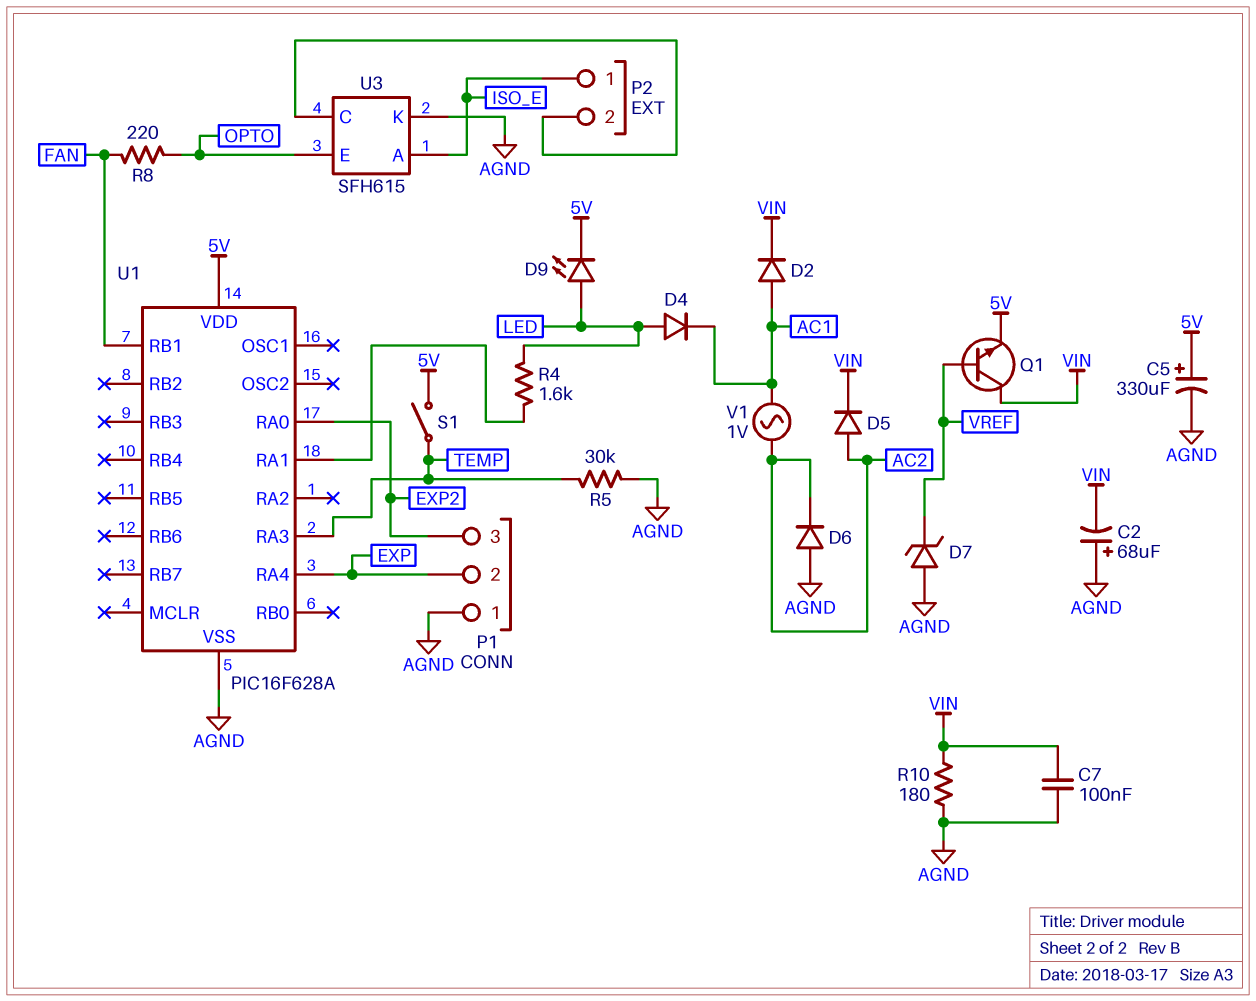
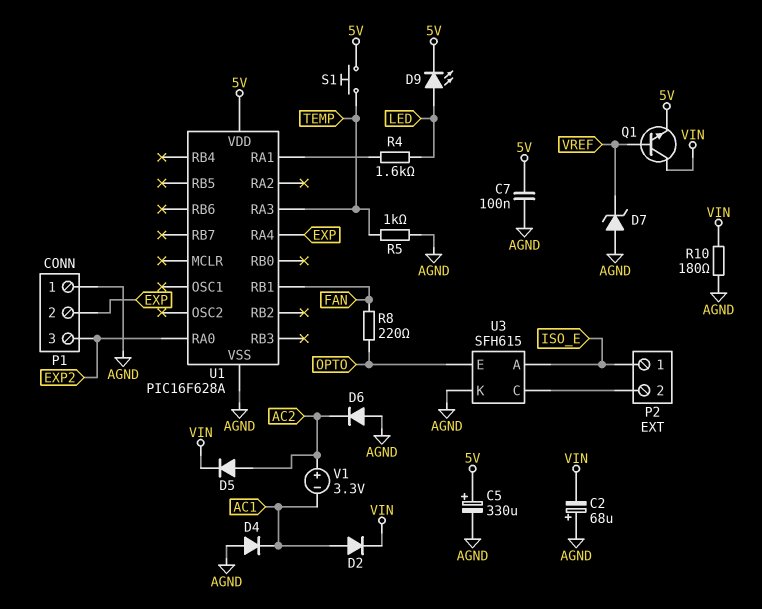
C7: 100nF (AGND, VIN) -> 100nF (5V, AGND)
D4: diode (A LED, K AC1) -> diode (A AGND, K AC1)
R5: 30k (AGND, TEMP) -> 1k (AGND, TEMP)
S1: switch (5V, TEMP) -> button (5V, TEMP)
V1: AC 1V (AC1, AC2) -> 3.3V (plus AC2, minus AC1)

